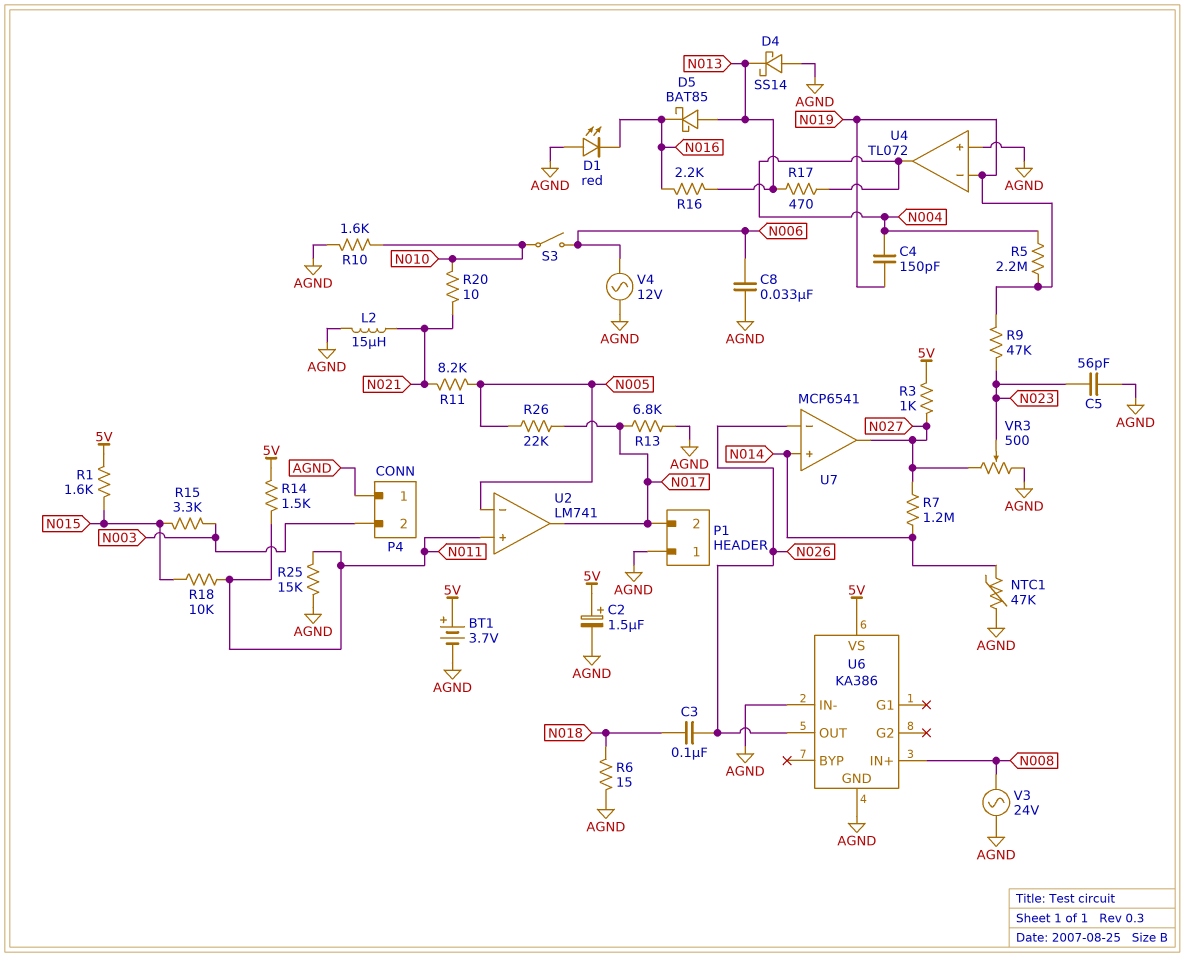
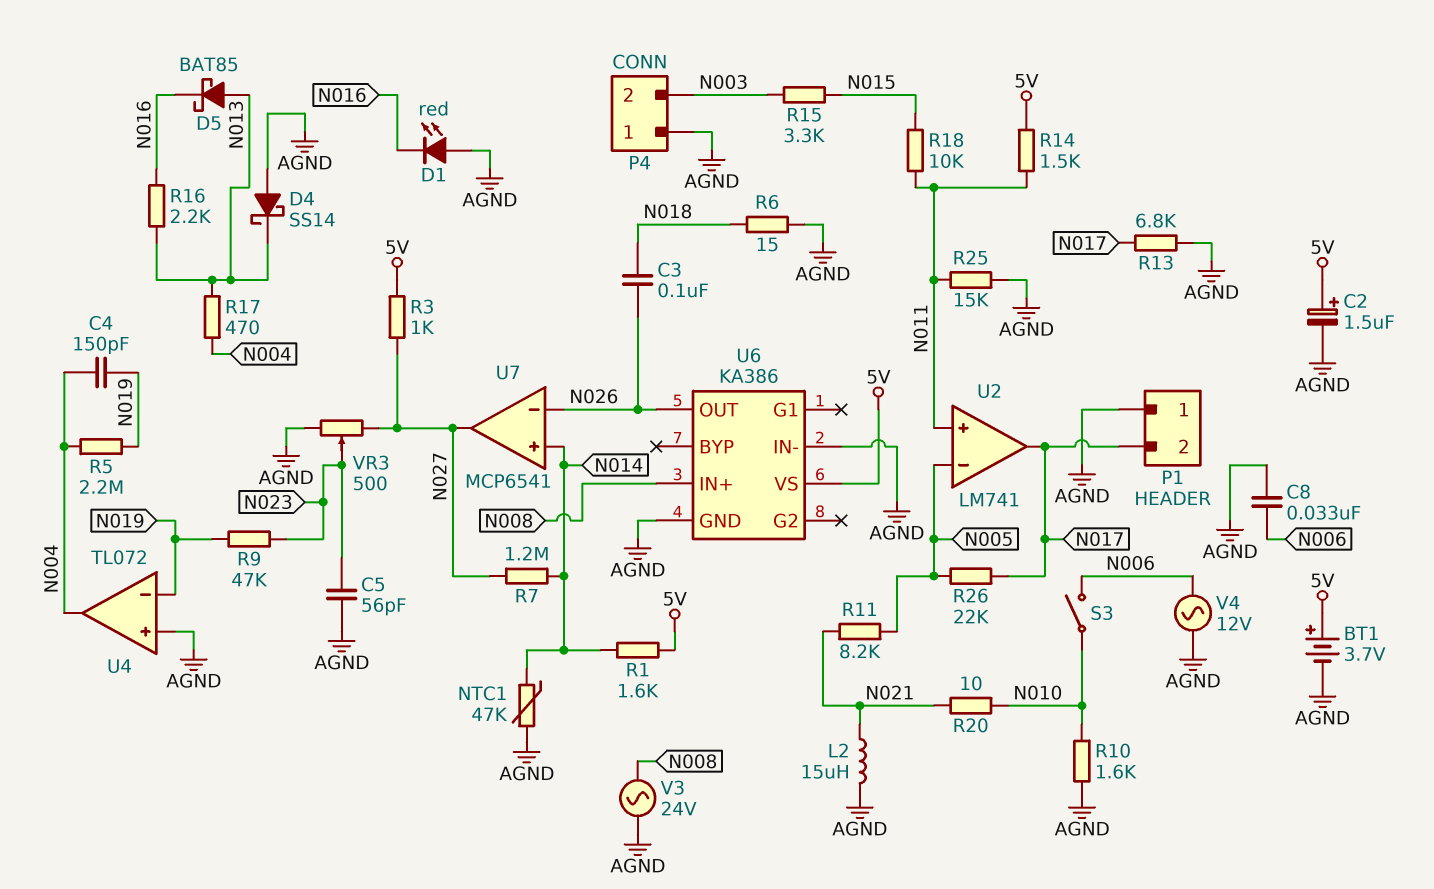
R1: 1.6k (5V, N015) -> 1.6k (5V, N014)

